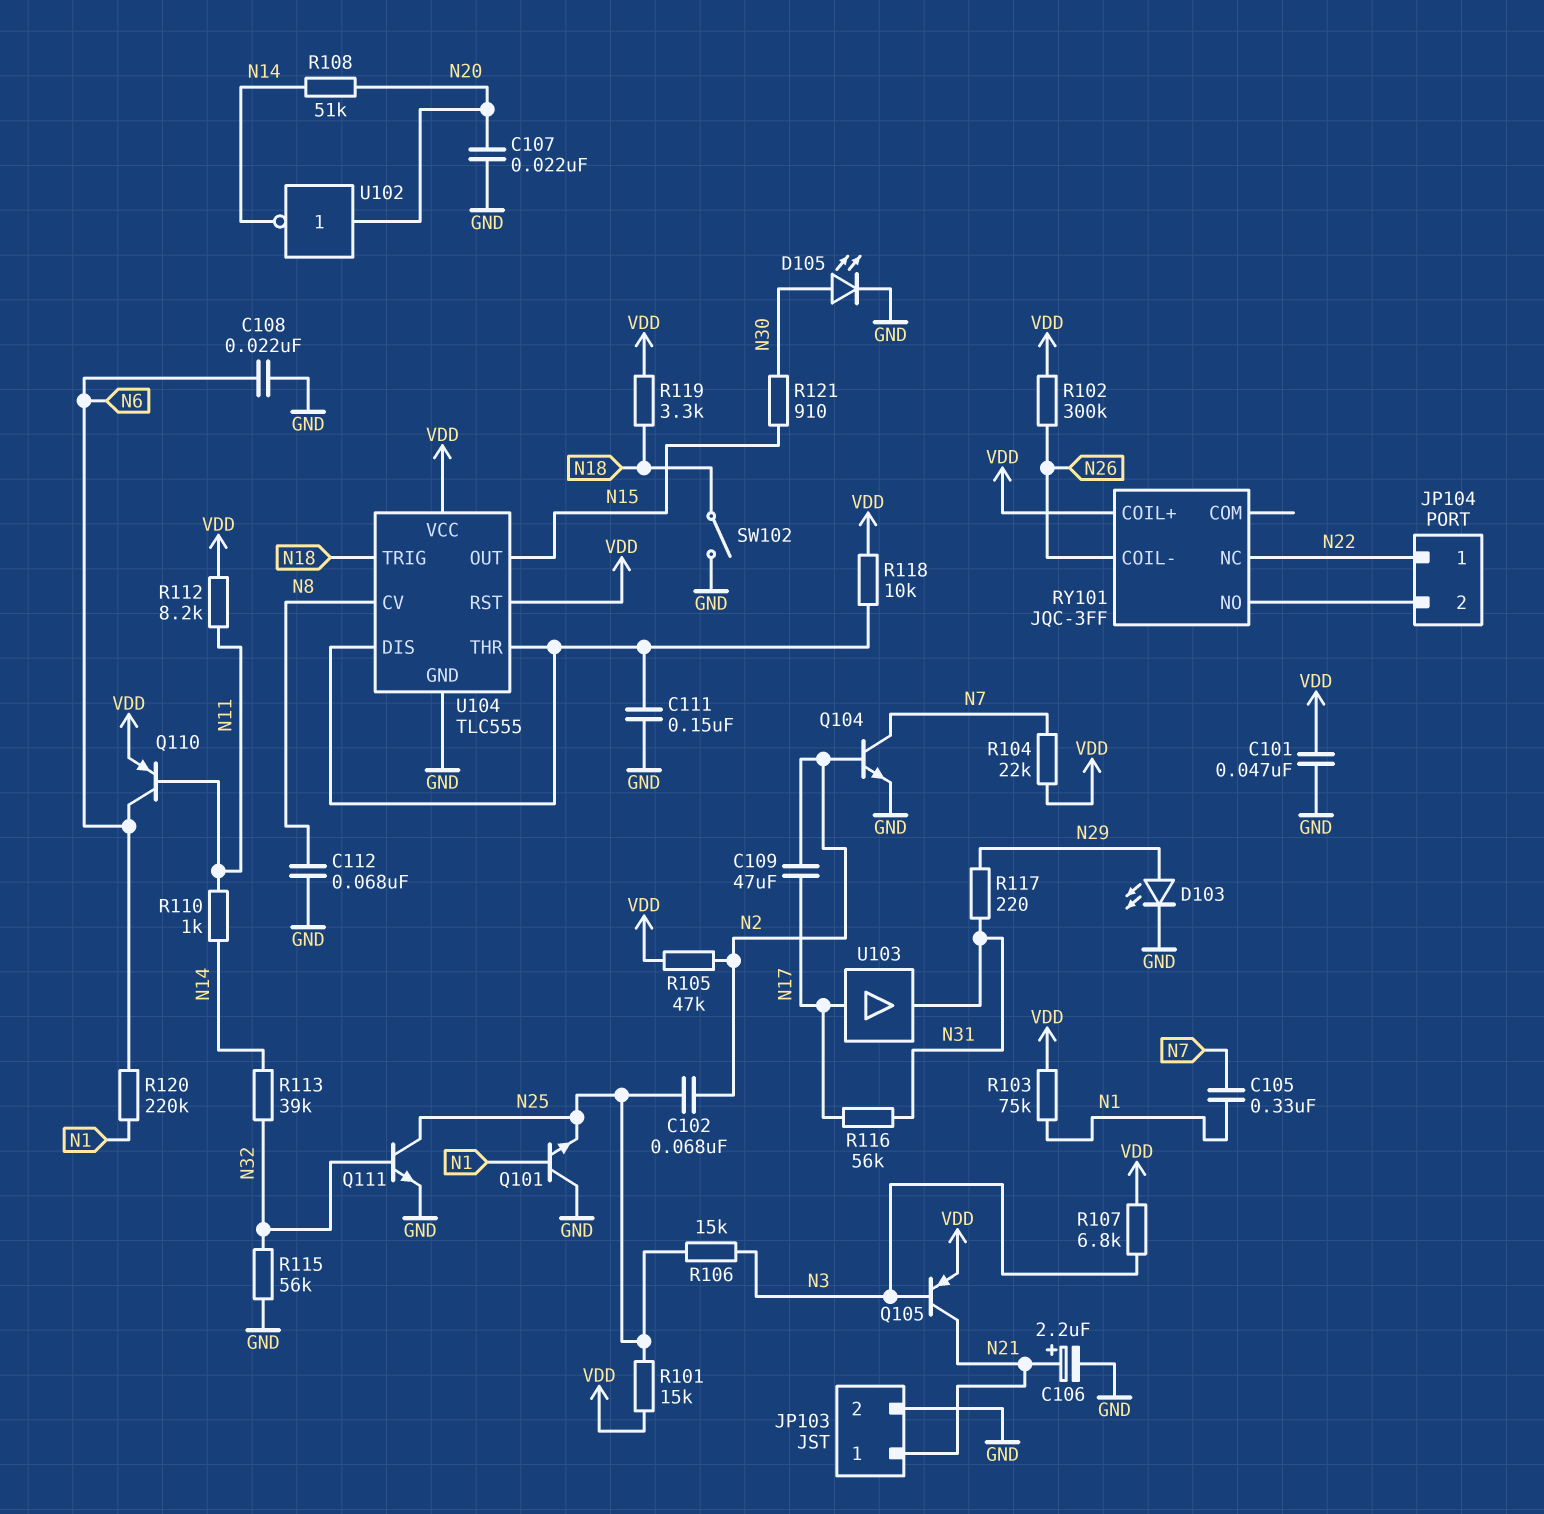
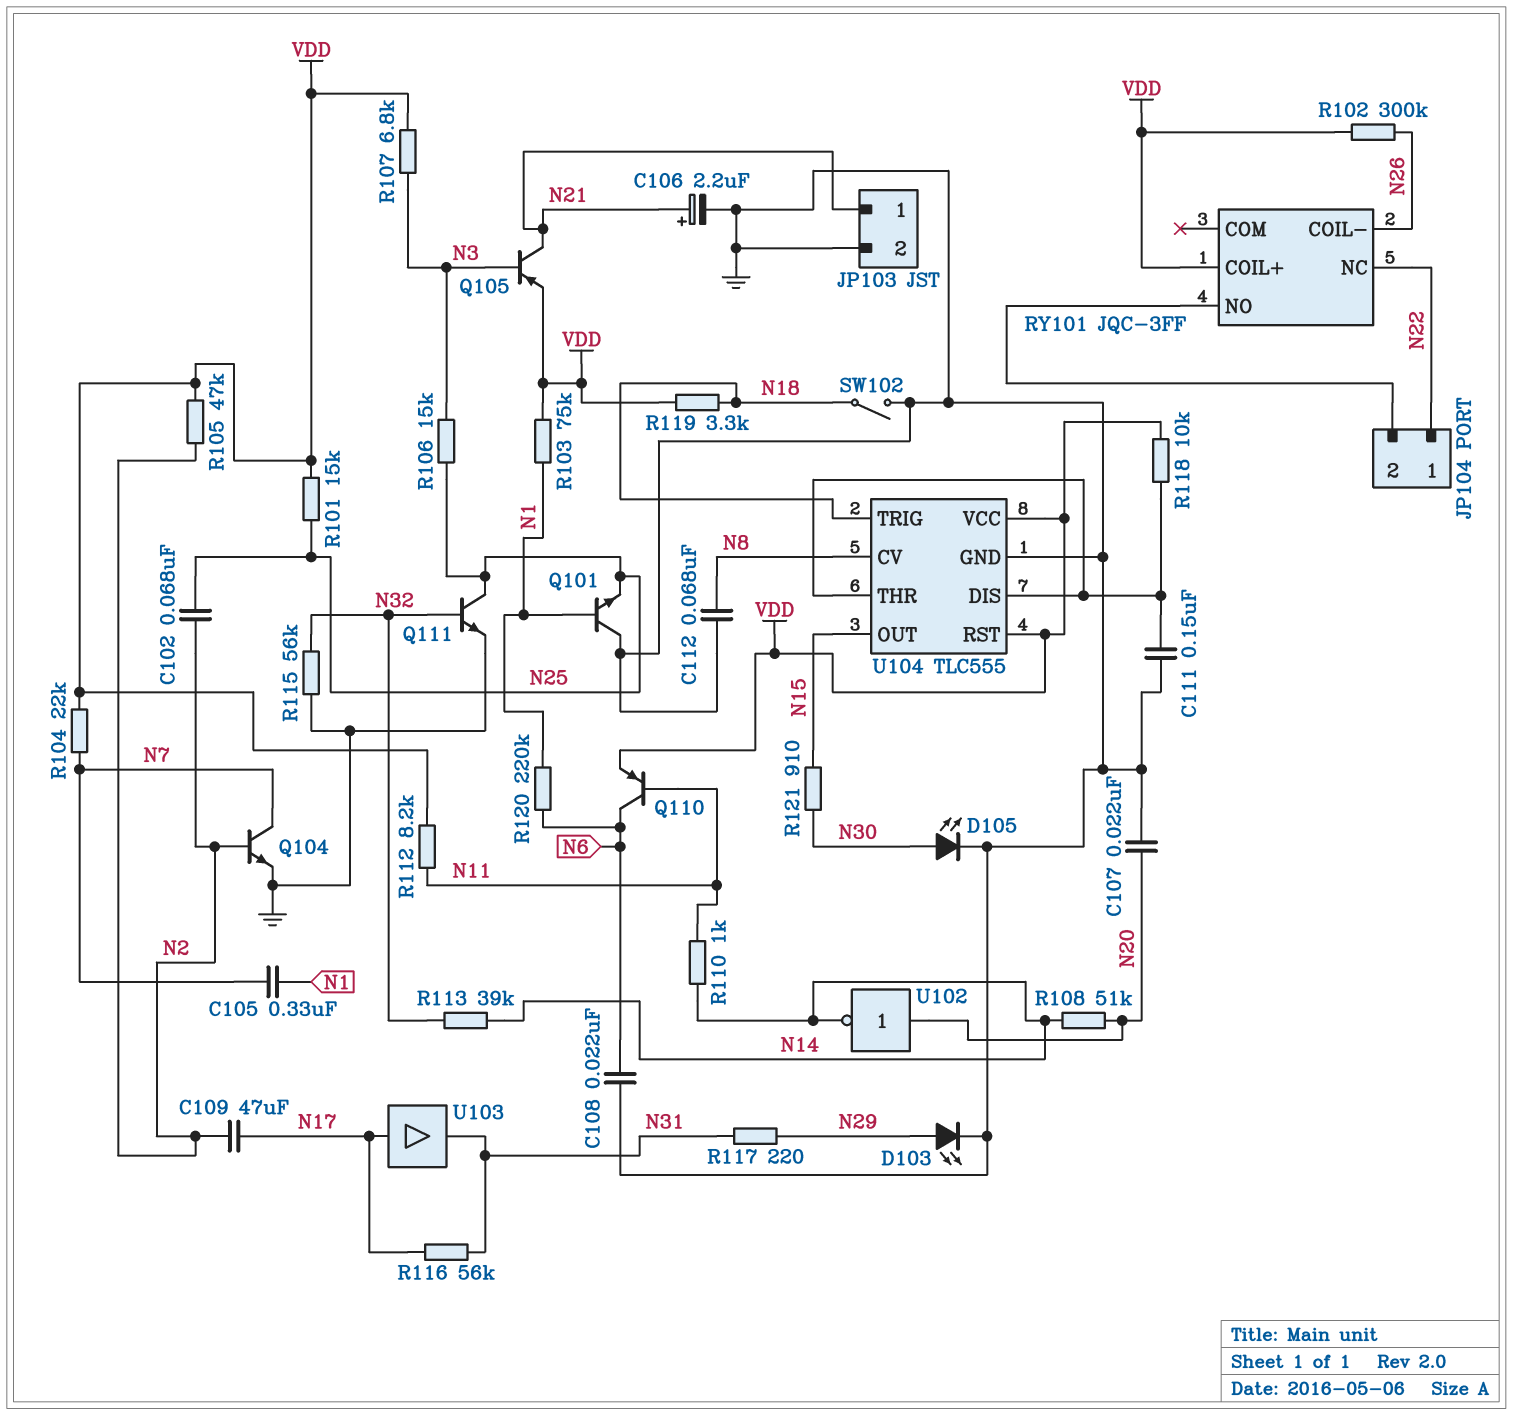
C101: 47nF (GND, VDD) -> none

